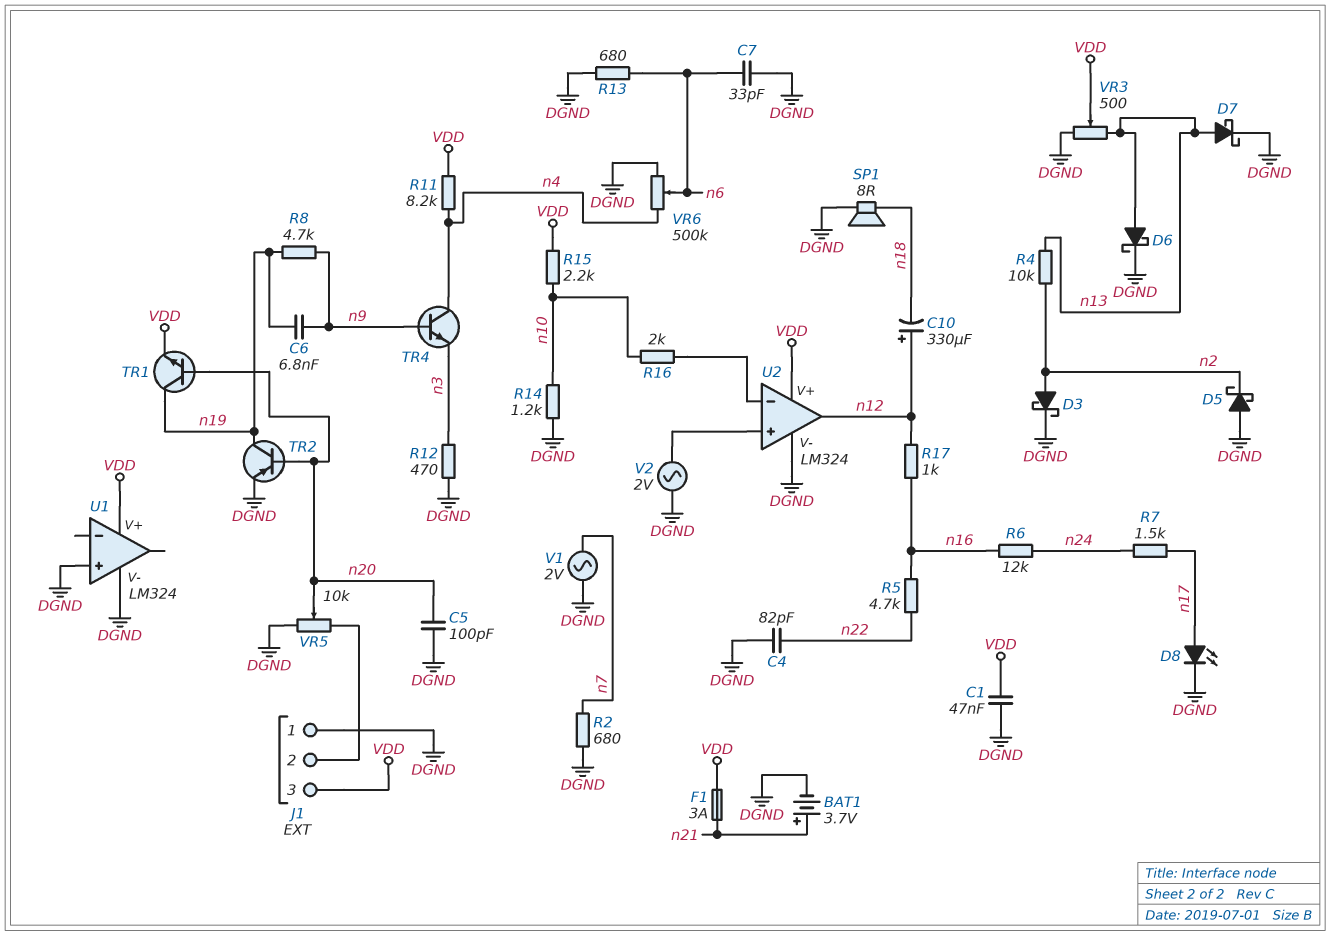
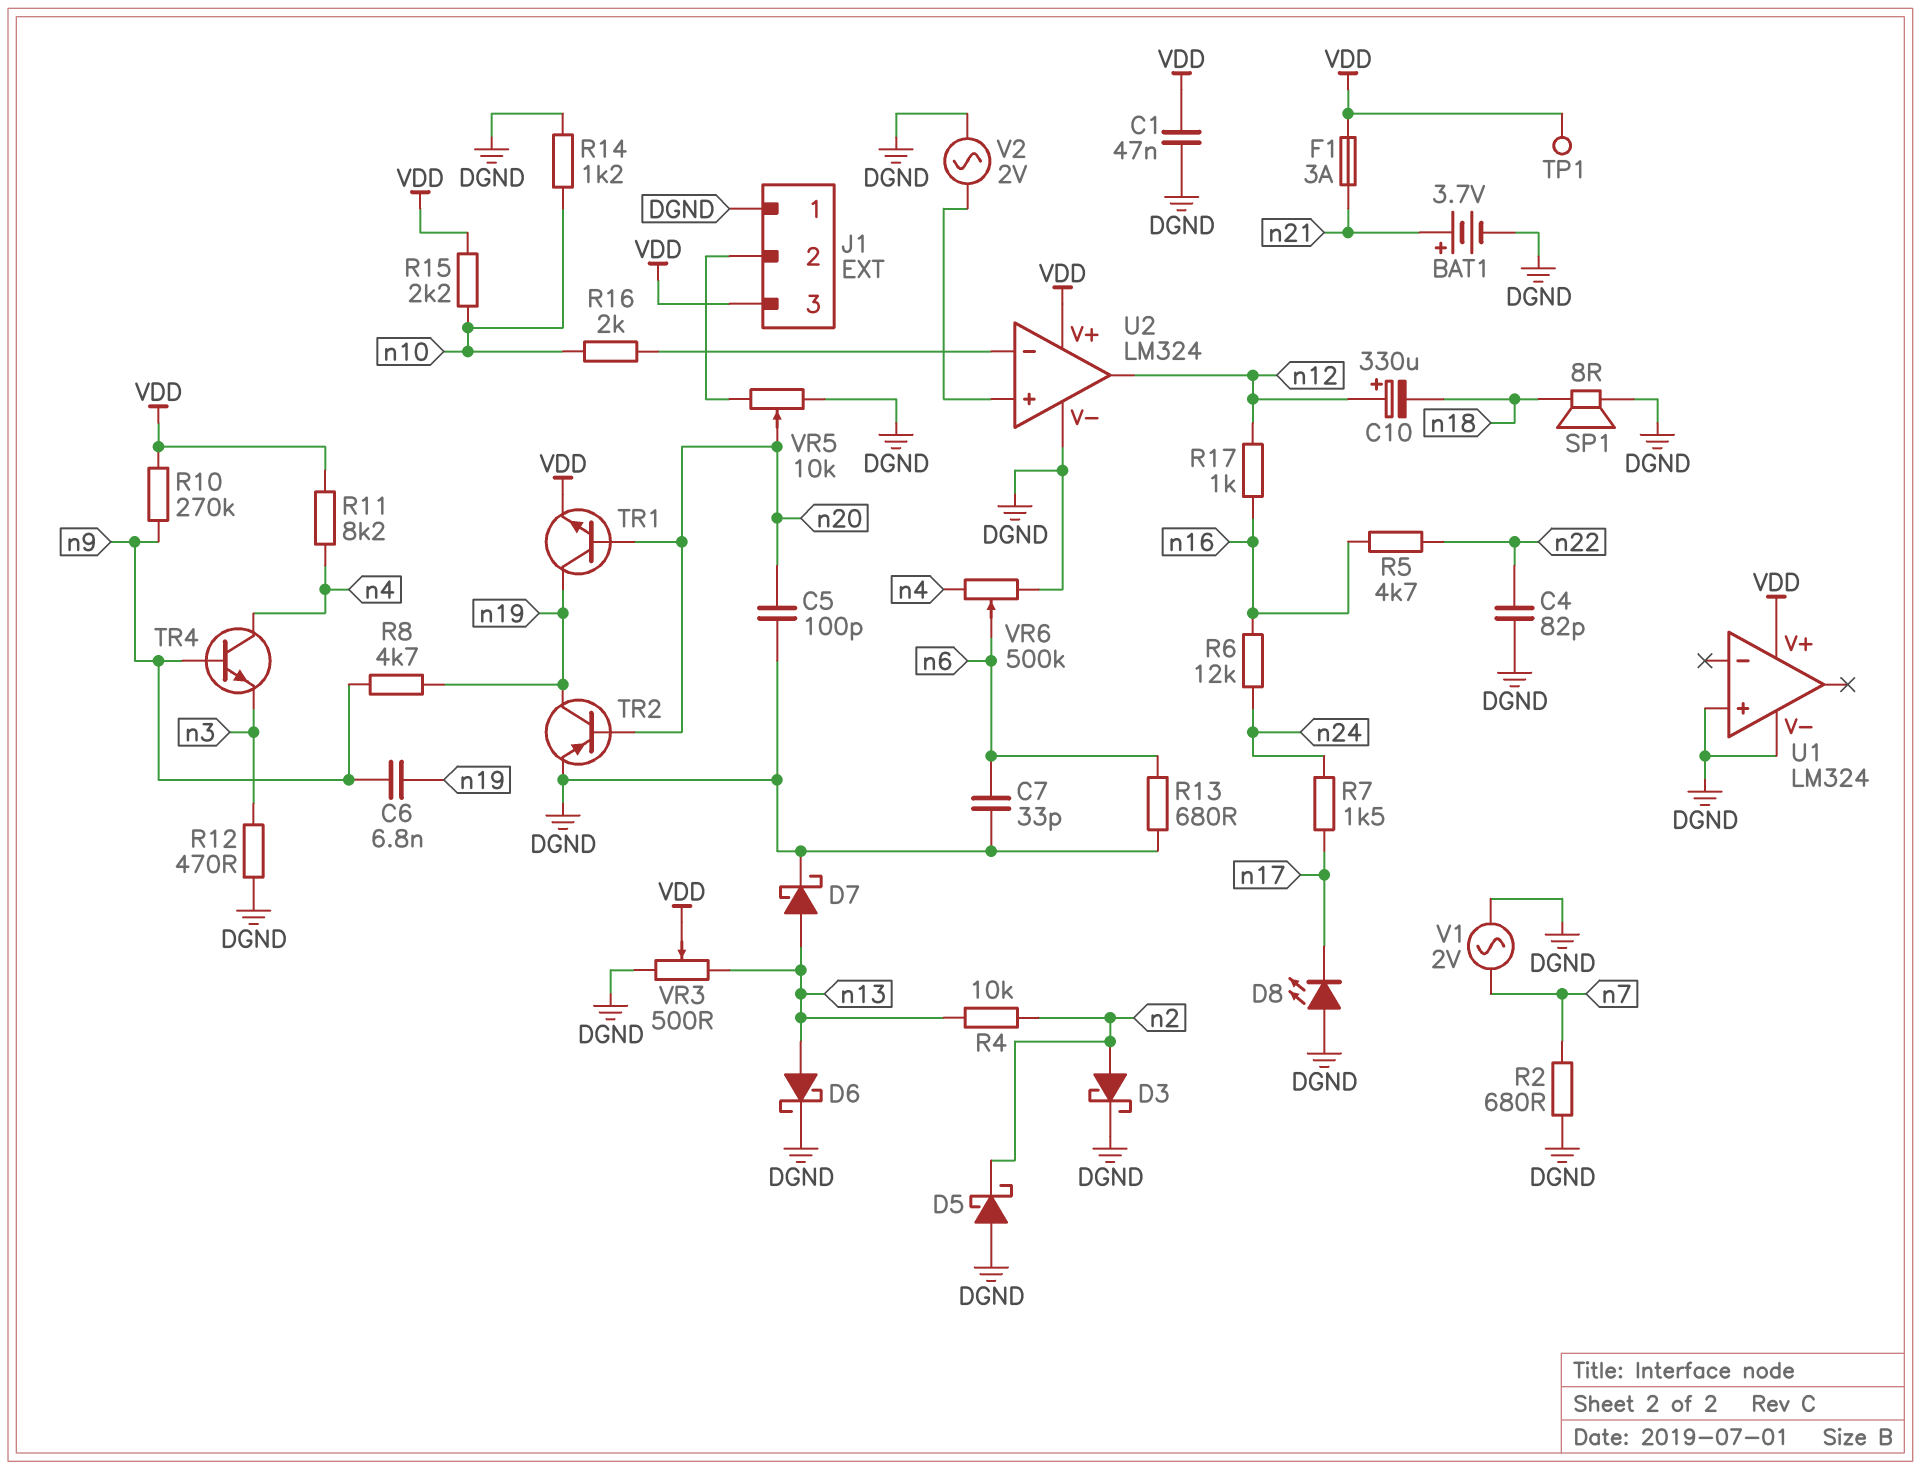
D8: LED (A n17, K DGND) -> LED (A DGND, K n17)
R10: none -> 270k (VDD, n9)
TP1: none -> test point (VDD)

